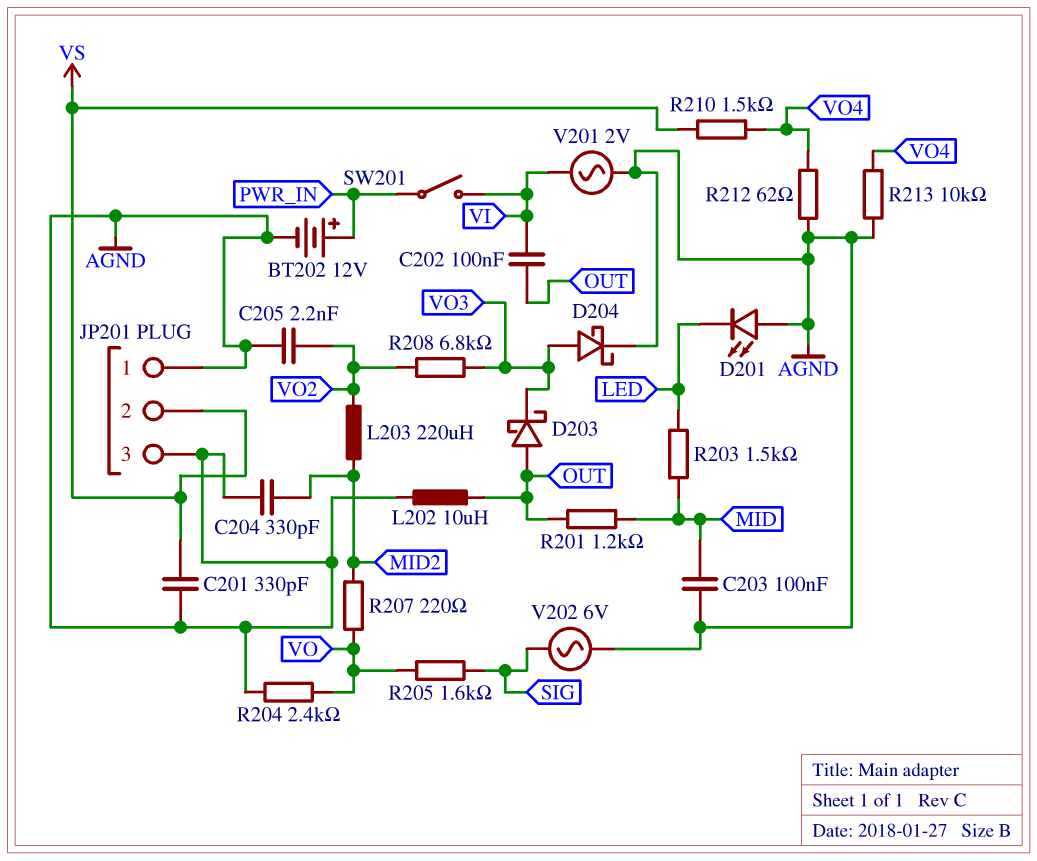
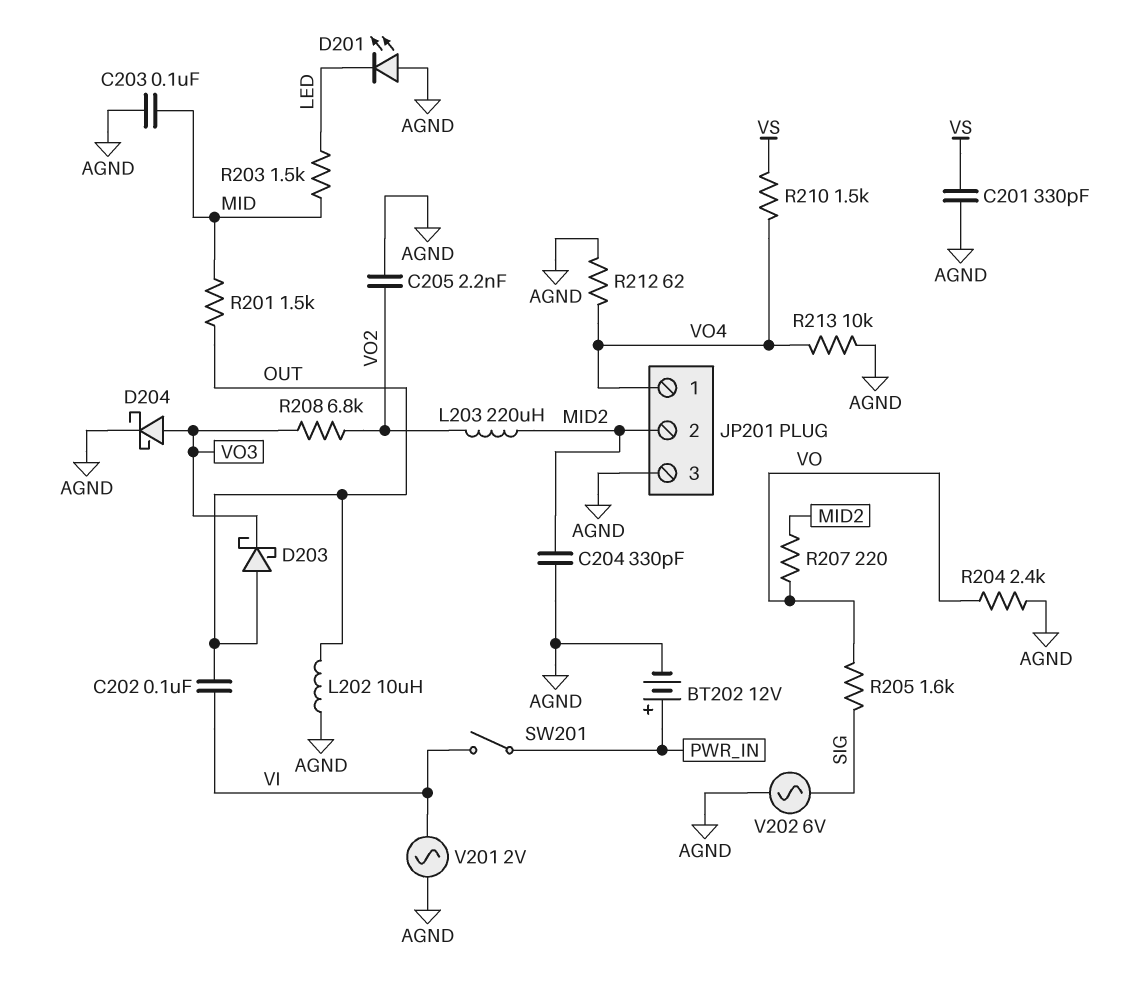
JP201 pin 1: AGND -> VO4
JP201 pin 2: VS -> MID2
R201: 1.2k (MID, OUT) -> 1.5k (MID, OUT)

